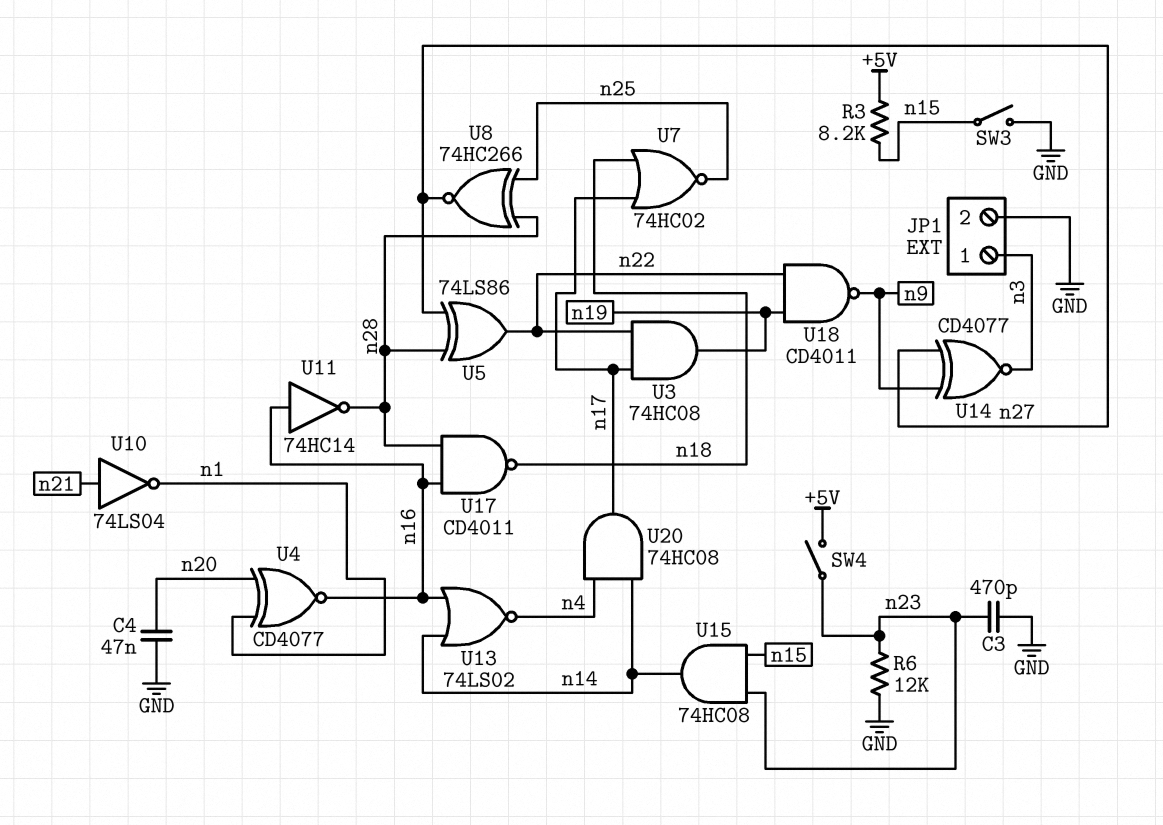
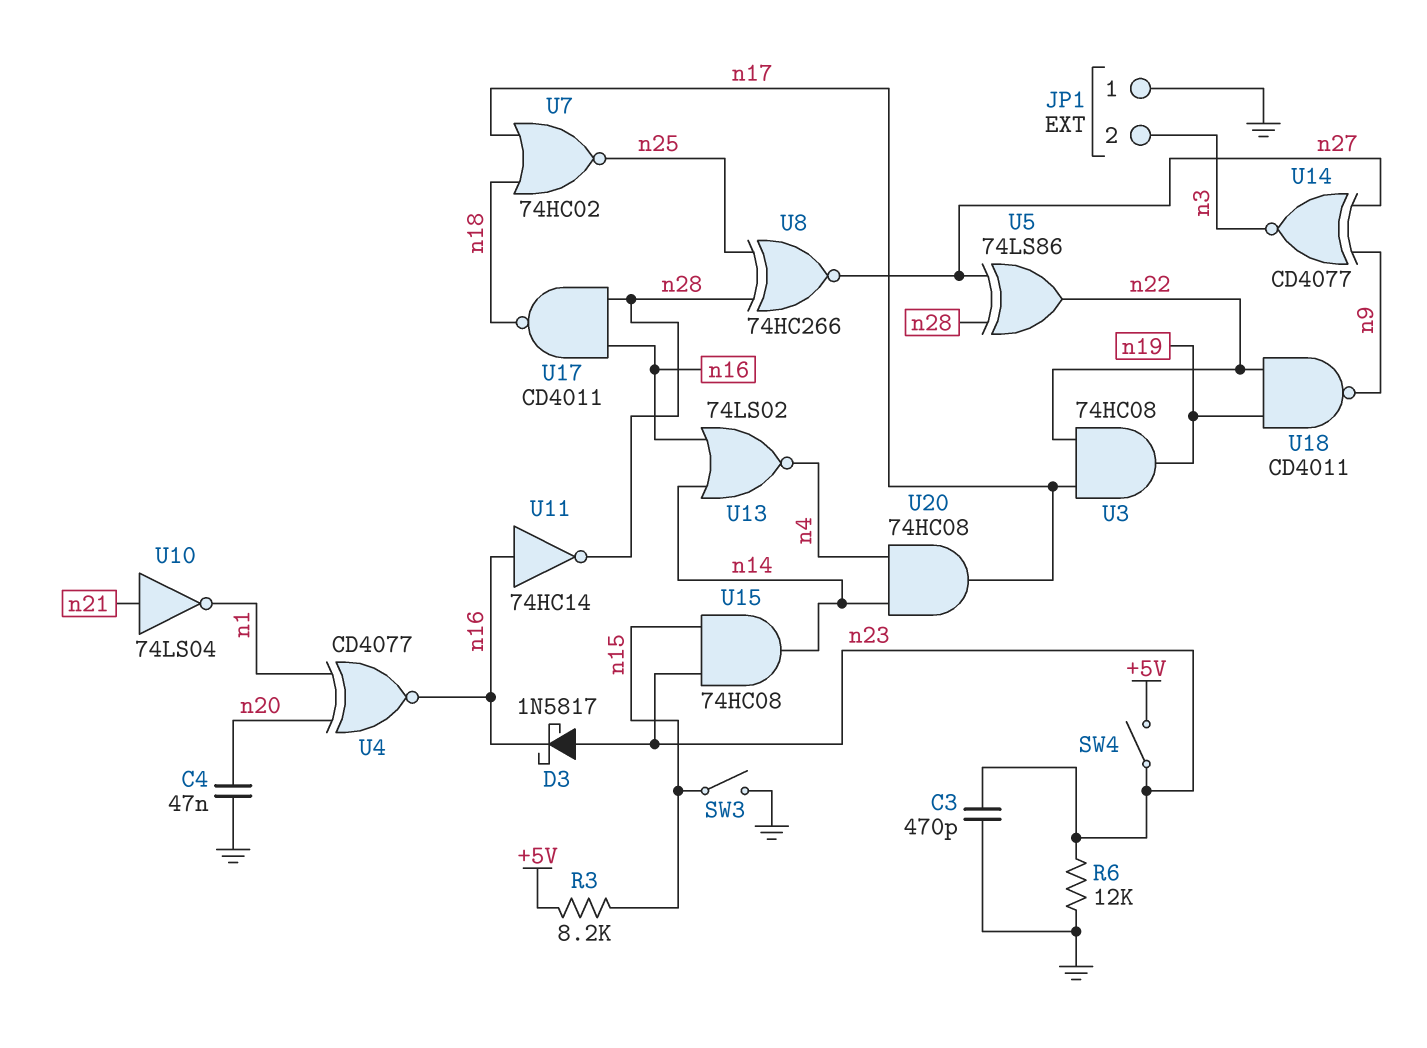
D3: none -> schottky 1N5817 (A n23, K n16)
JP1 pin 1: n3 -> GND
JP1 pin 2: GND -> n3

